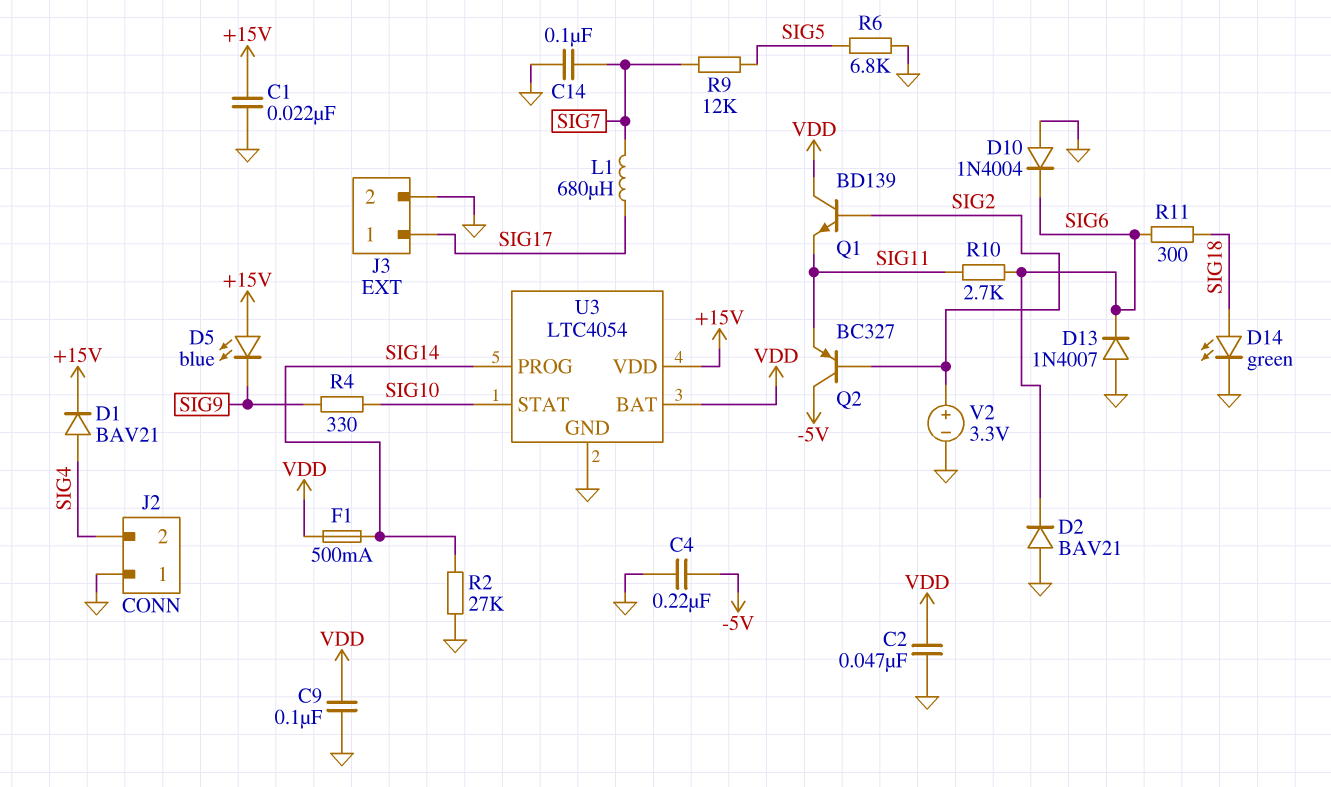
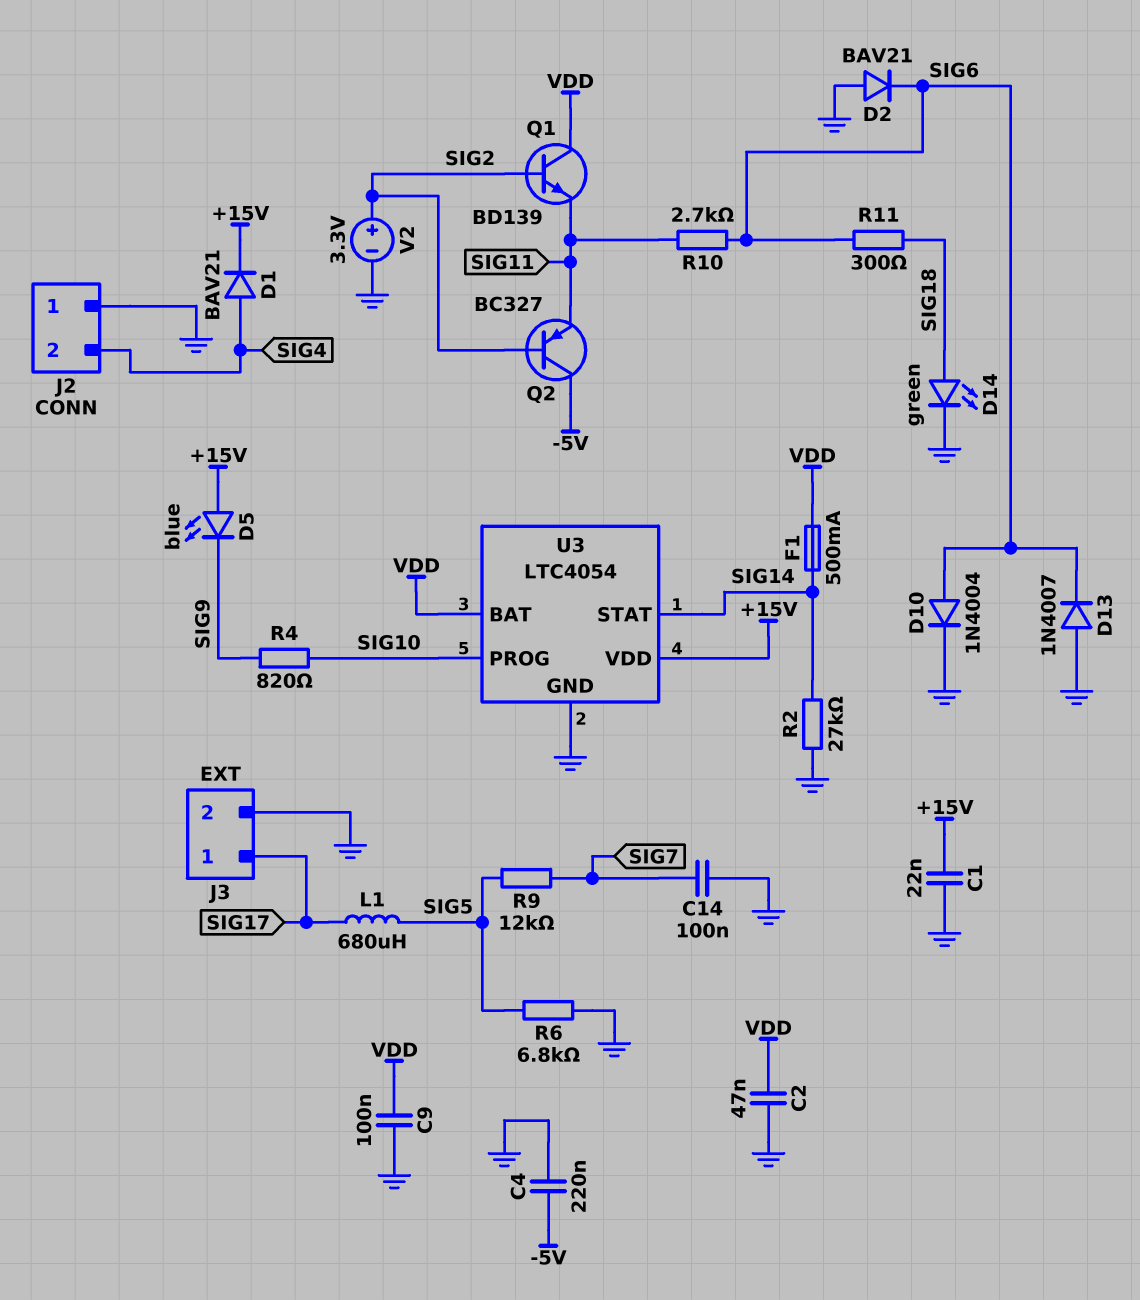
D10: diode 1N4004 (A GND, K SIG6) -> diode 1N4004 (A SIG6, K GND)
L1: 680uH (SIG7, SIG17) -> 680uH (SIG5, SIG17)
R4: 330 (SIG9, SIG10) -> 820 (SIG9, SIG10)
U3 pin PROG: SIG14 -> SIG10
U3 pin STAT: SIG10 -> SIG14

